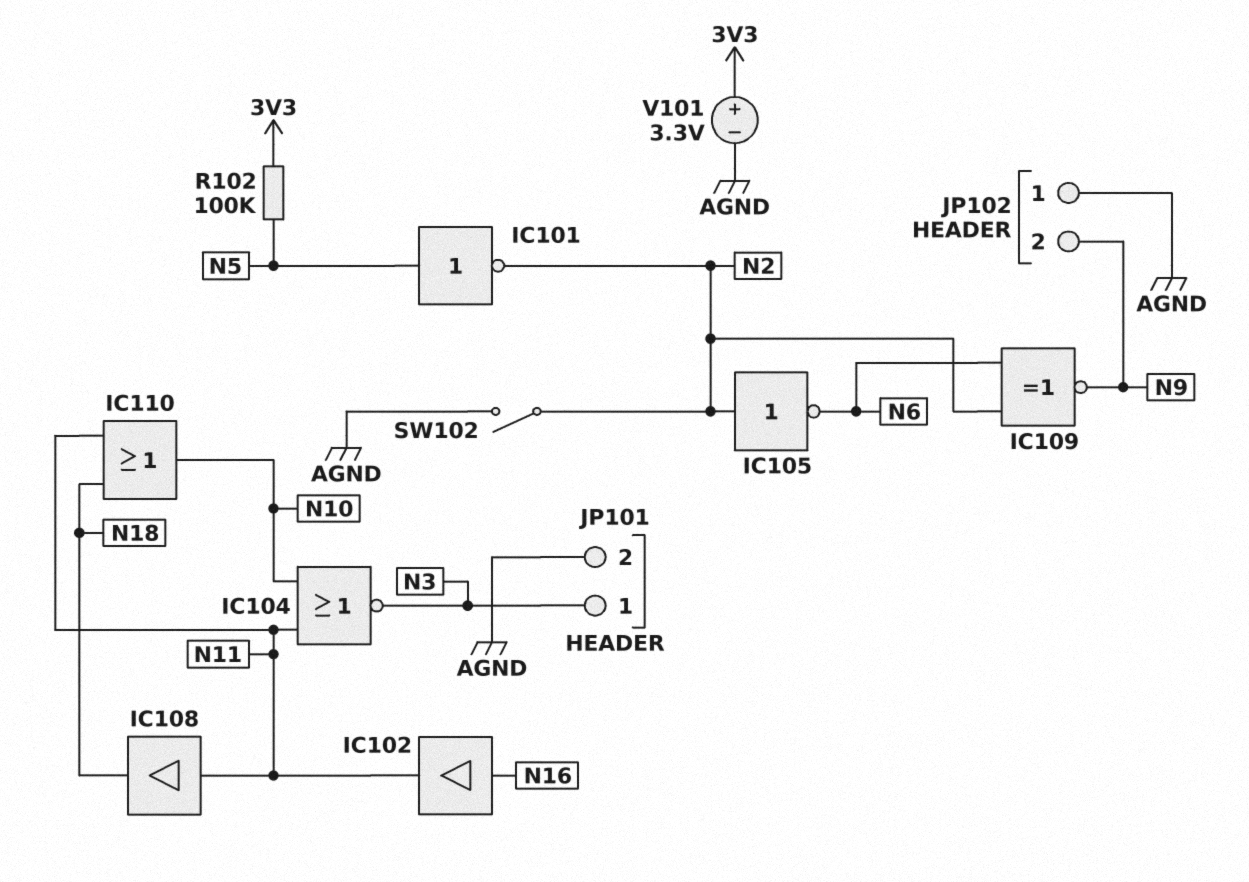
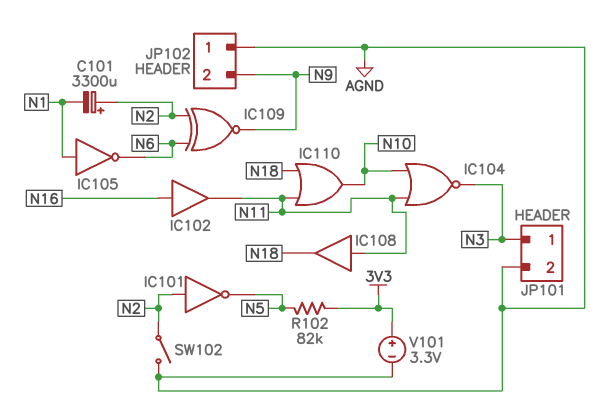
C101: none -> 3300uF (plus N2, minus N1)
IC101: NOT (in N5, out N2) -> NOT (in N2, out N5)
IC105: NOT (in N2, out N6) -> NOT (in N1, out N6)
R102: 100k (3V3, N5) -> 82k (3V3, N5)

